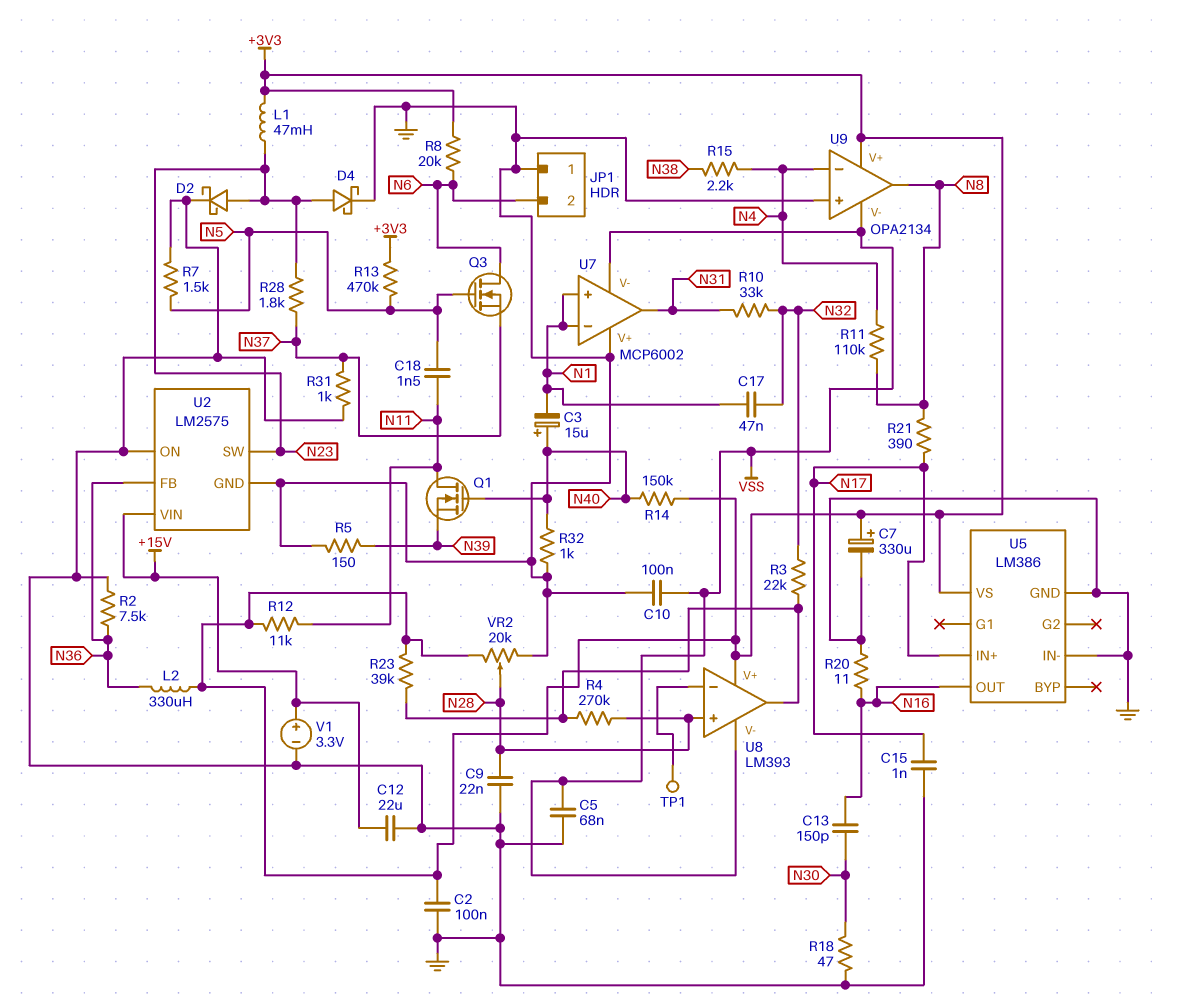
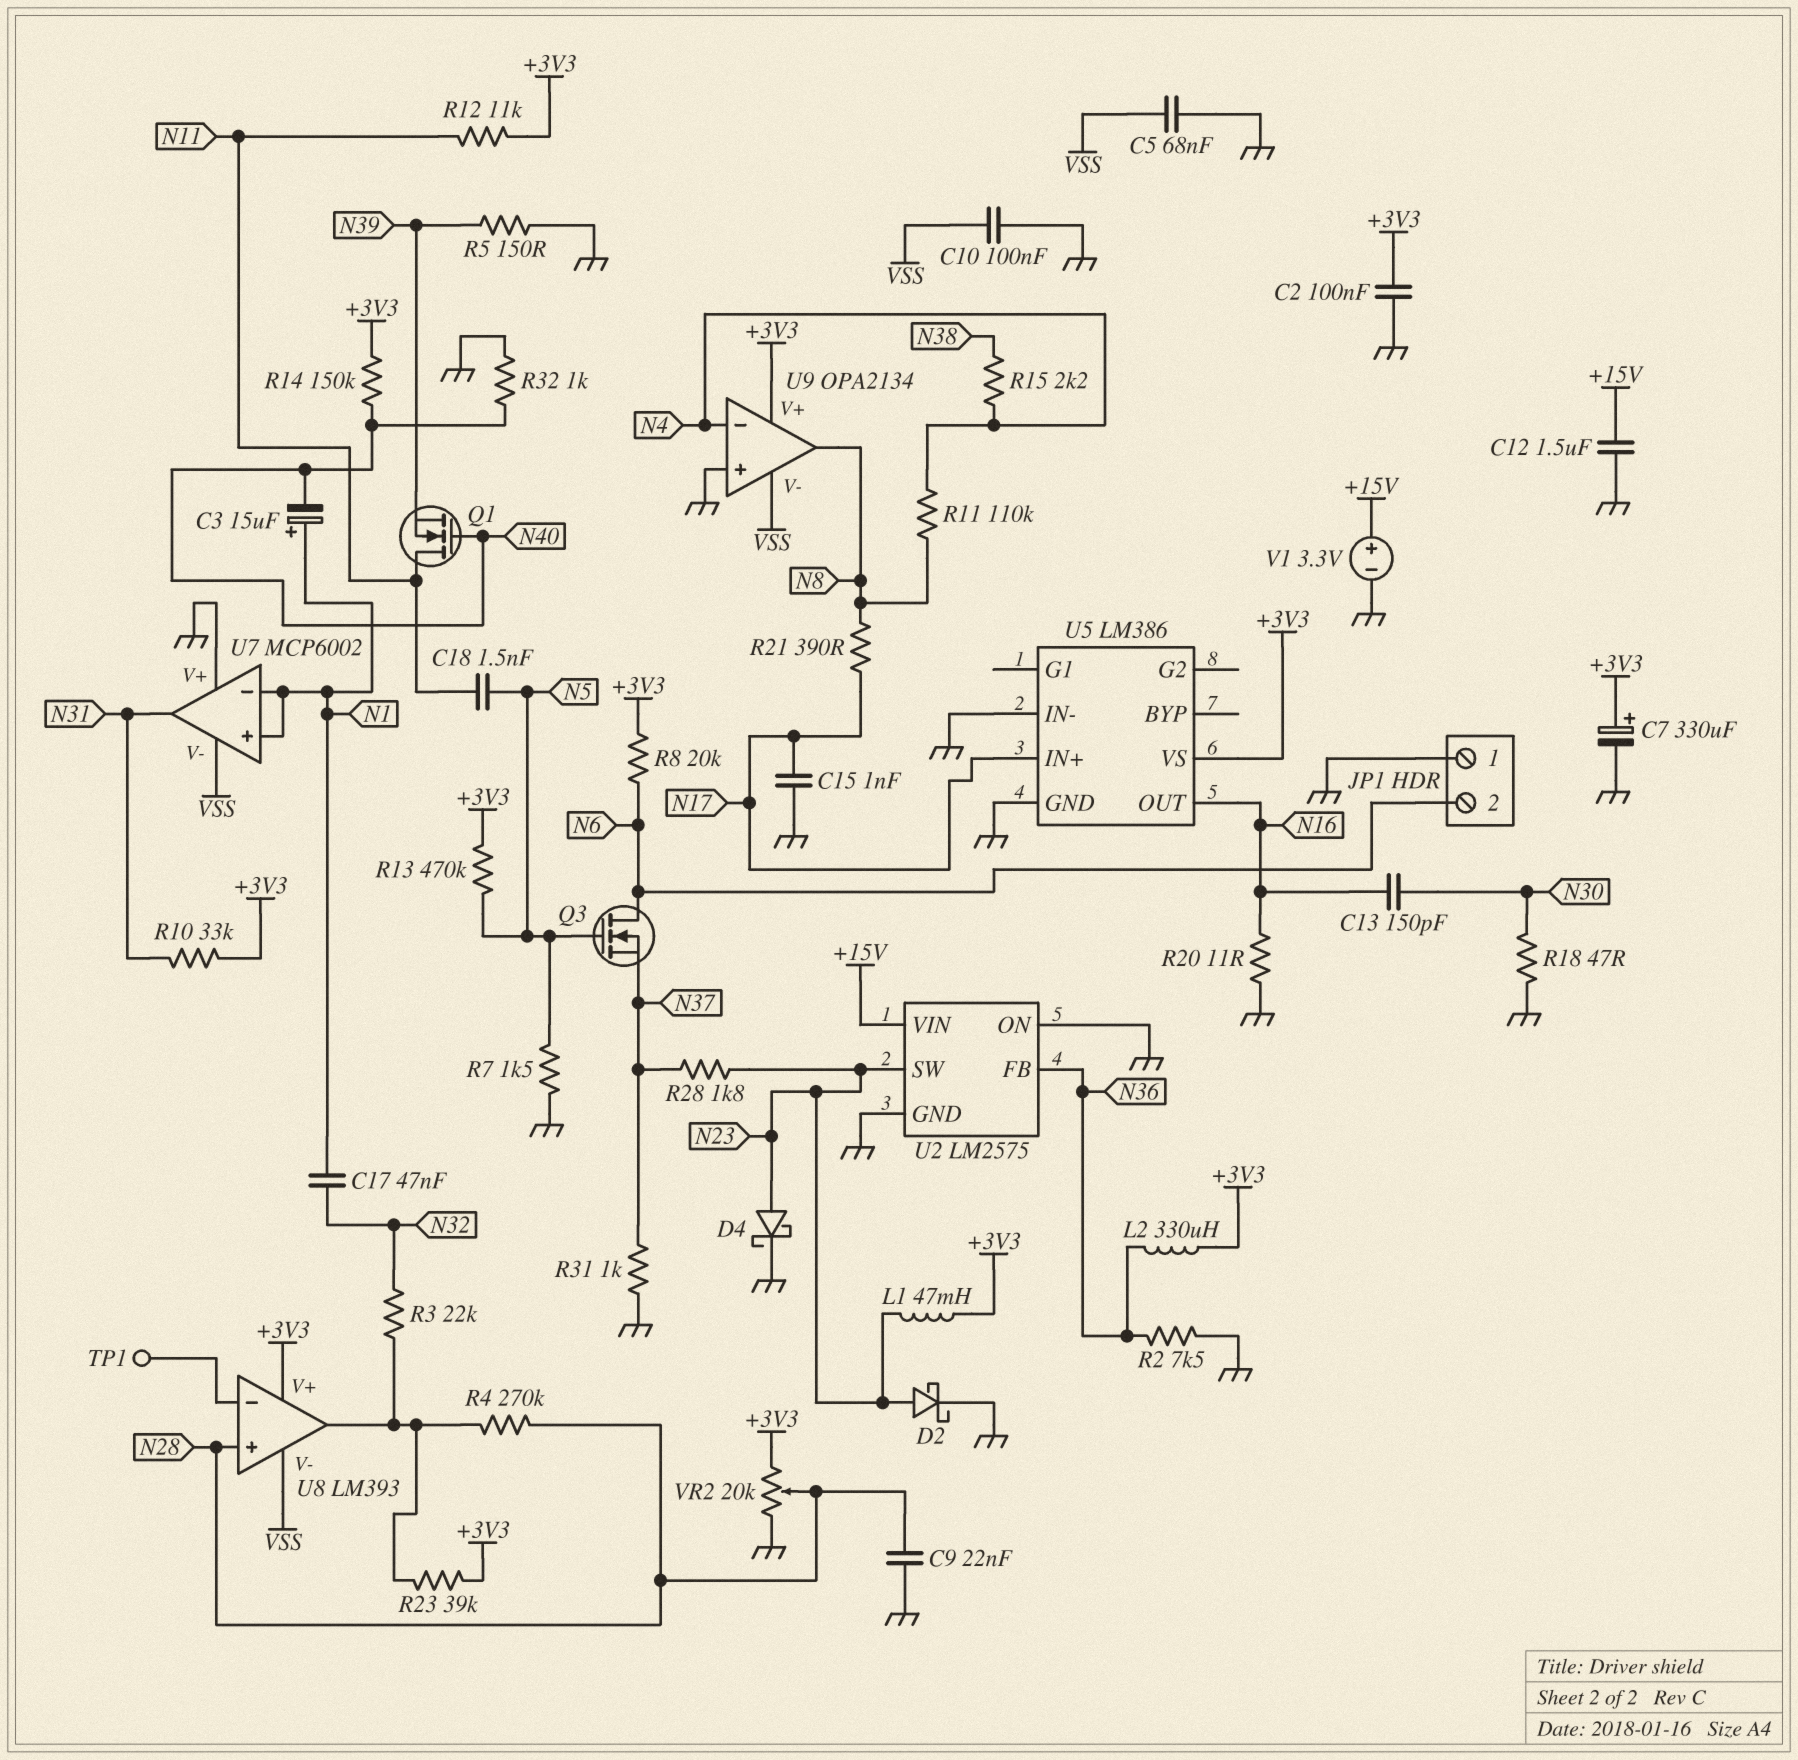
C3: 15uF (plus N40, minus N1) -> 15uF (plus N1, minus N40)
C12: 22uF (+15V, GND) -> 1.5uF (+15V, GND)
R10: 33k (N31, N32) -> 33k (+3V3, N31)

